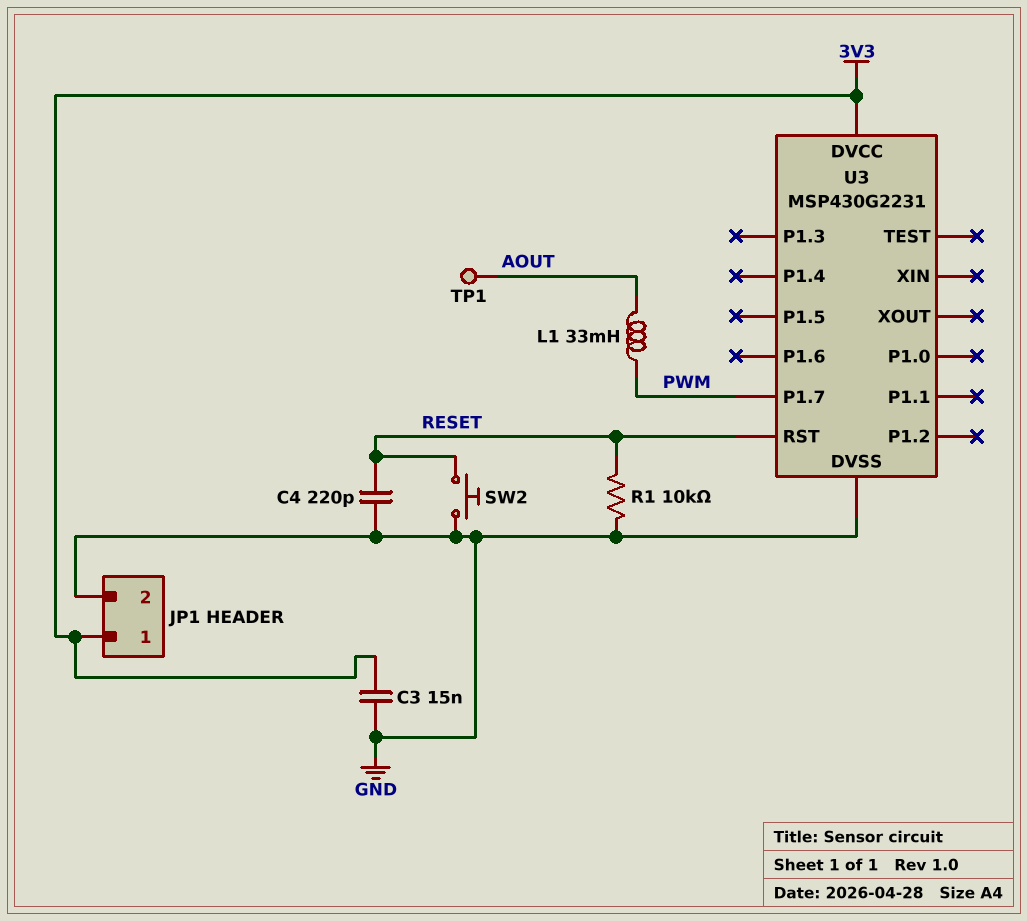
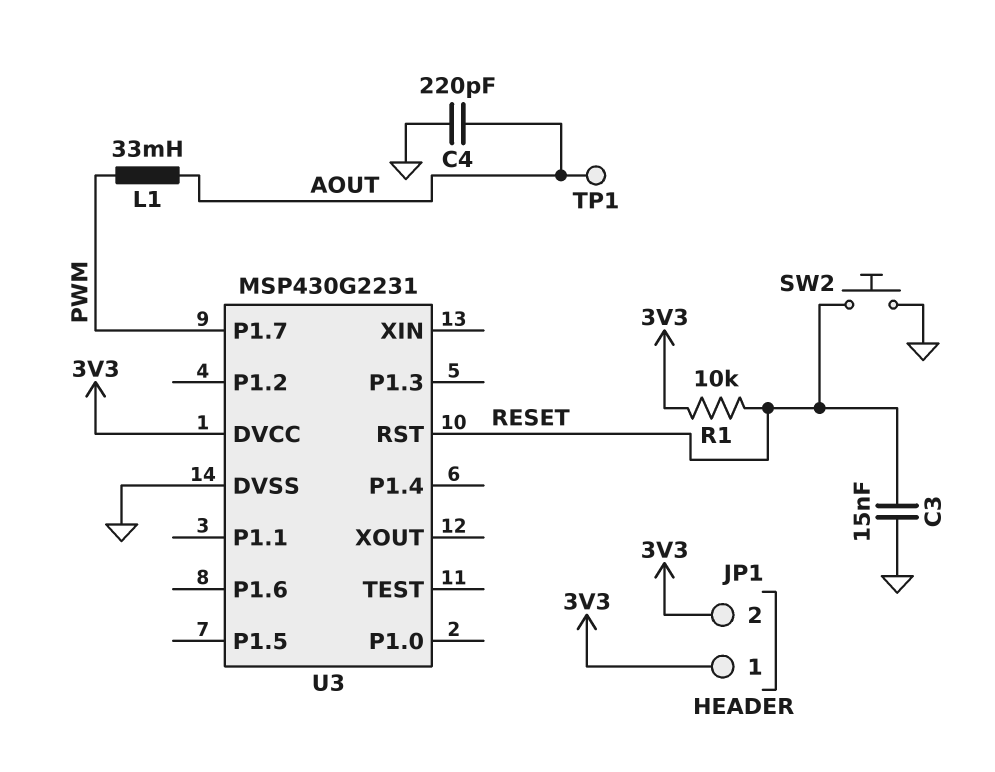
C3: 15nF (3V3, GND) -> 15nF (GND, RESET)
C4: 220pF (GND, RESET) -> 220pF (AOUT, GND)
JP1 pin 2: GND -> 3V3
R1: 10k (GND, RESET) -> 10k (3V3, RESET)

